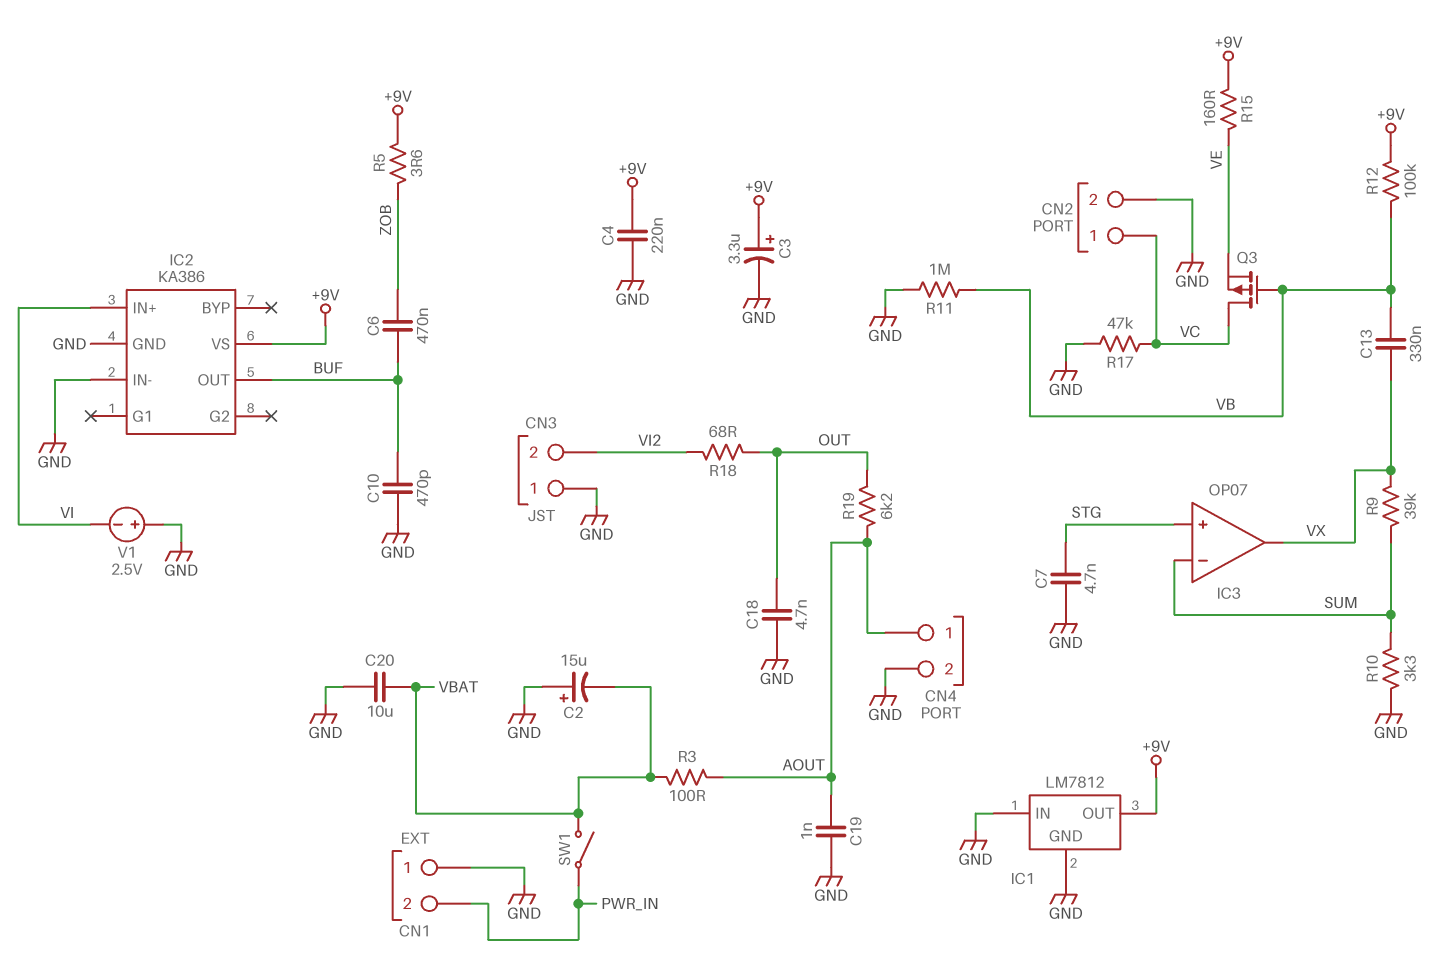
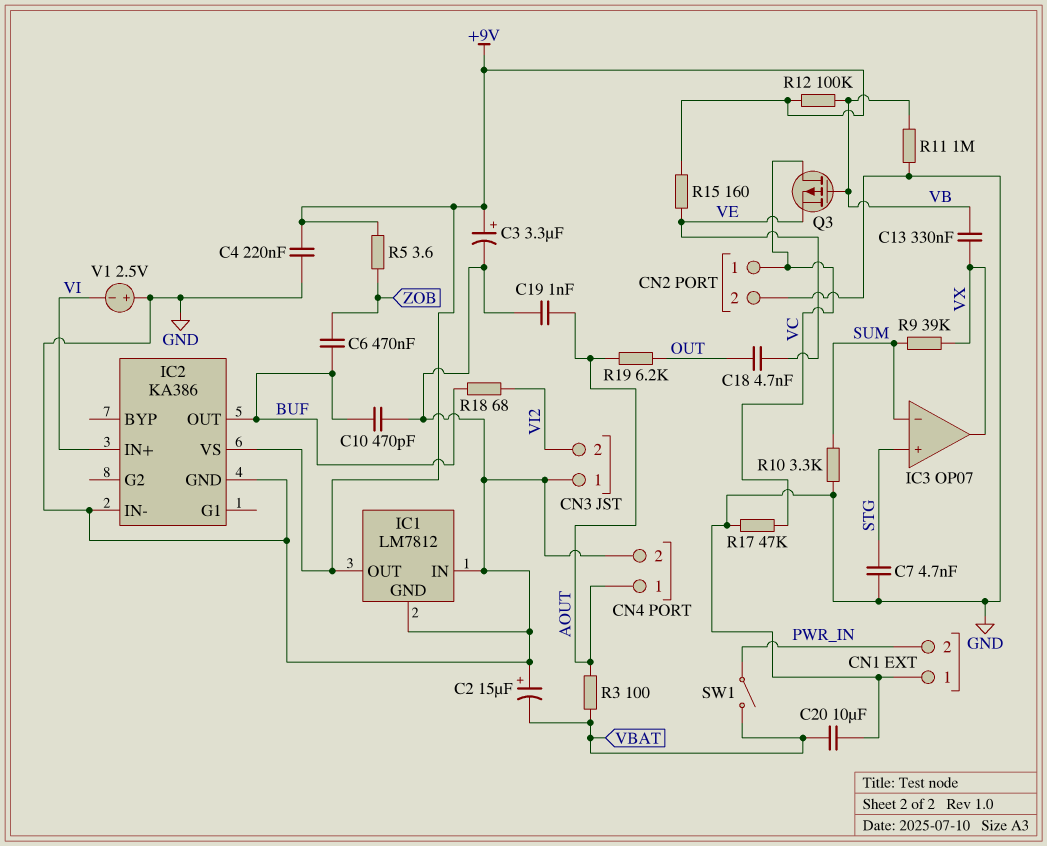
C18: 4.7nF (GND, OUT) -> 4.7nF (OUT, VE)
R18: 68 (OUT, VI2) -> 68 (BUF, VI2)

